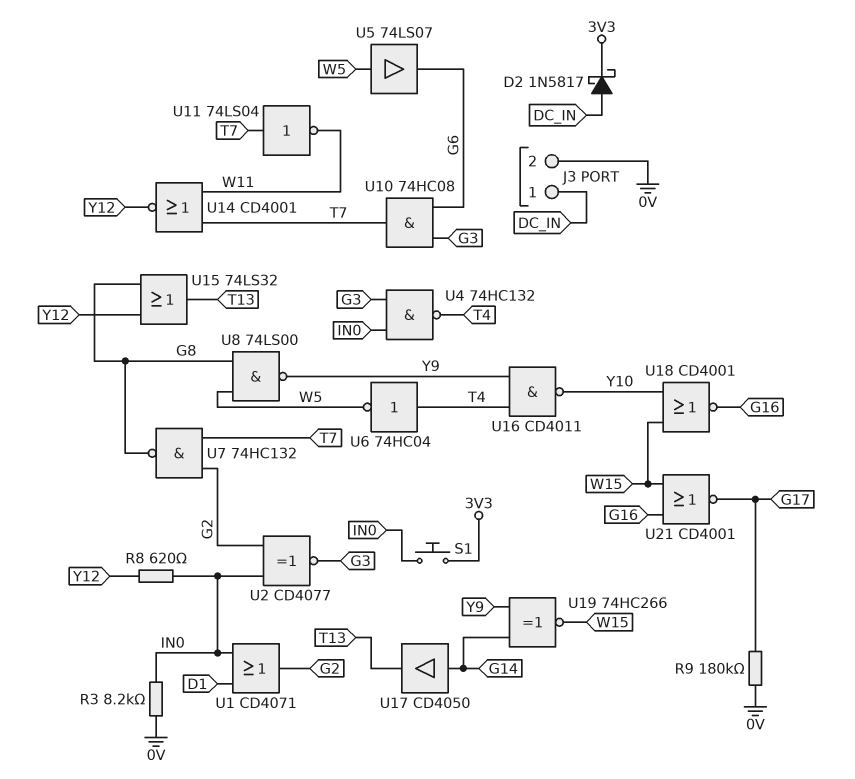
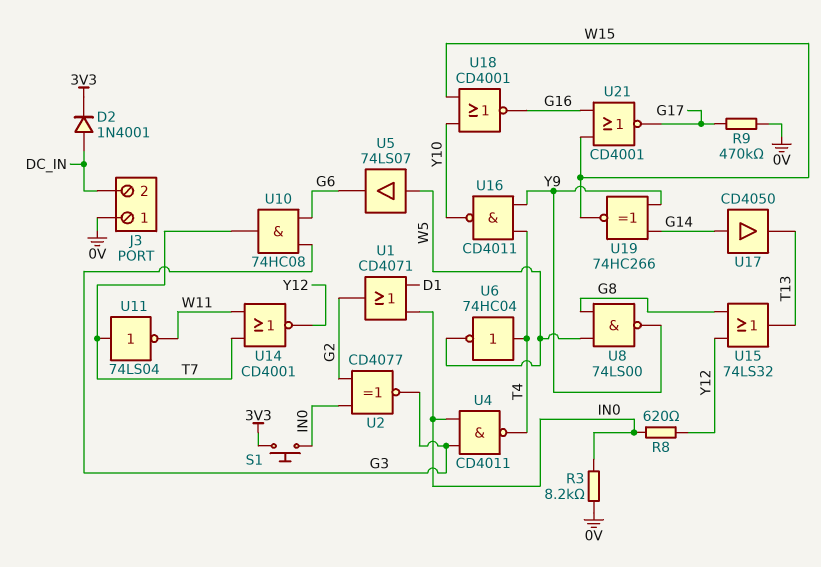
D2: schottky 1N5817 (A DC_IN, K 3V3) -> diode 1N4001 (A DC_IN, K 3V3)
J3 pin 1: DC_IN -> 0V
J3 pin 2: 0V -> DC_IN
R9: 180k (0V, G17) -> 470k (0V, G17)
U4: NAND 74HC132 (in G3, in IN0, out T4) -> NAND CD4011 (in G3, in IN0, out T4)
U7: NAND 74HC132 (in G2, in T7, out G8) -> none

